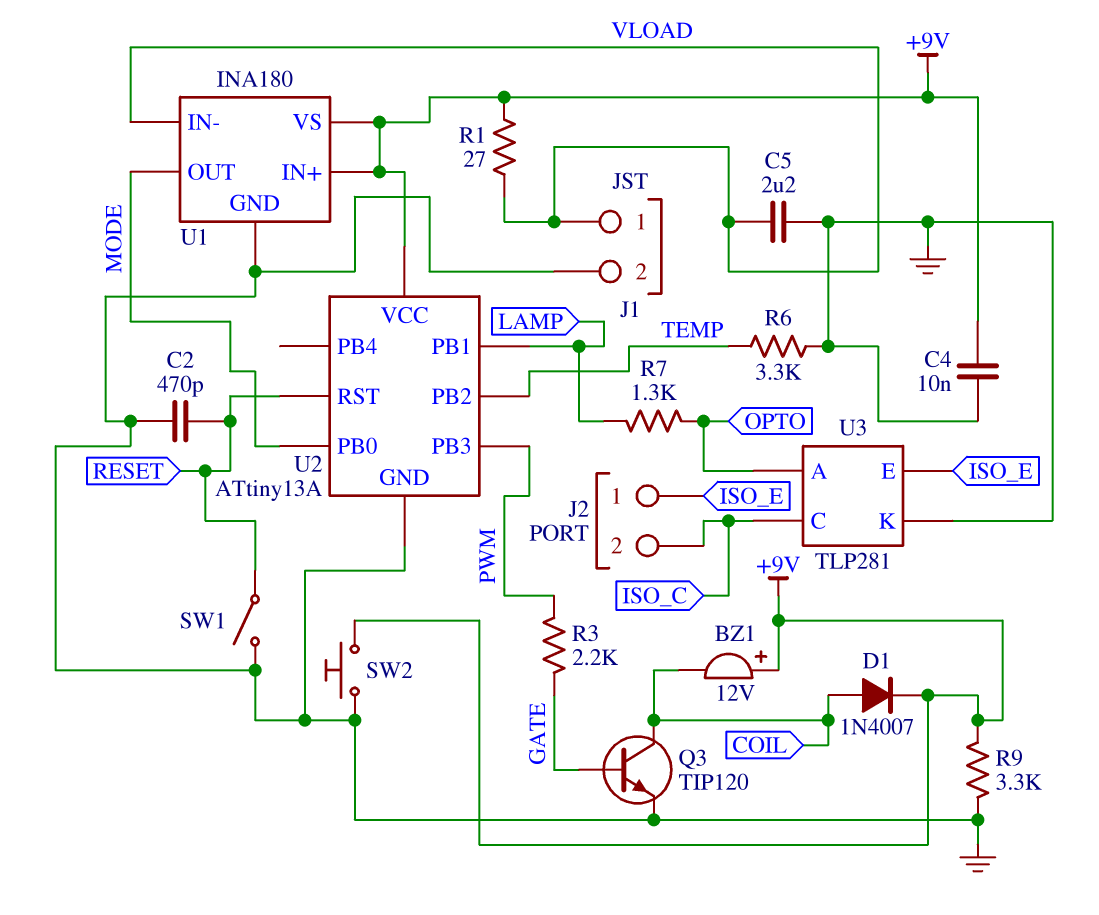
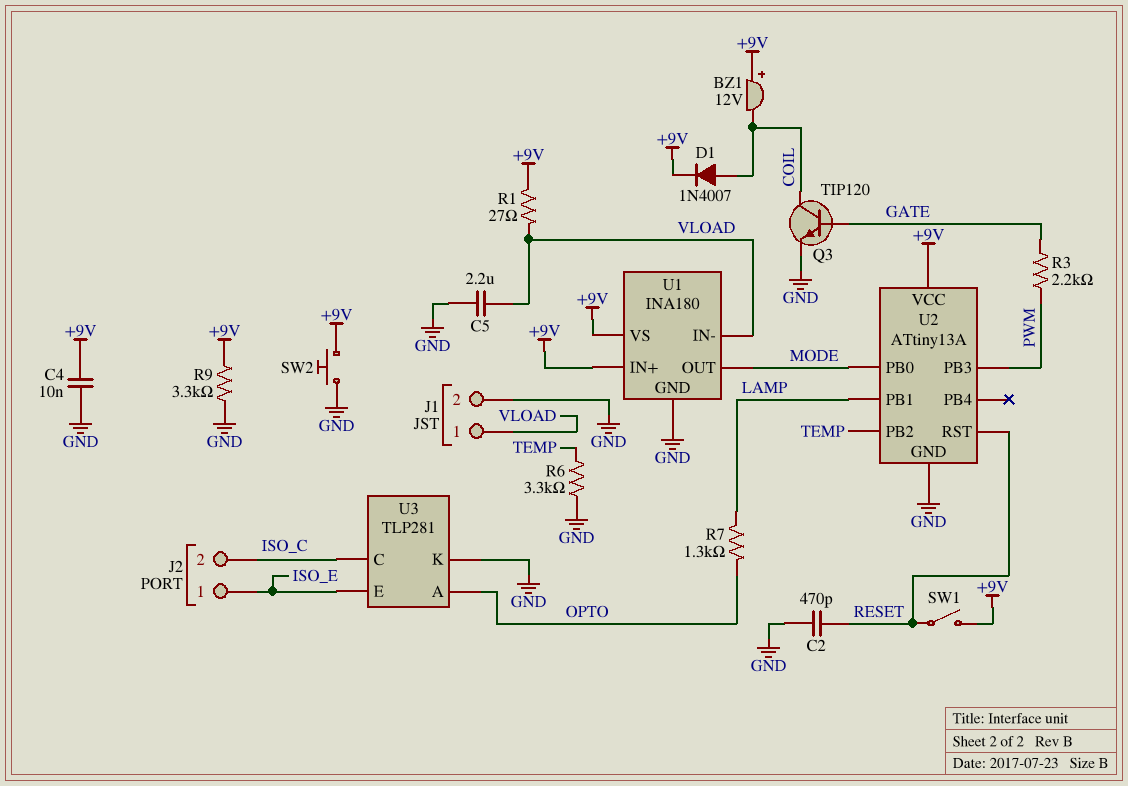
SW1: switch (GND, RESET) -> switch (+9V, RESET)

